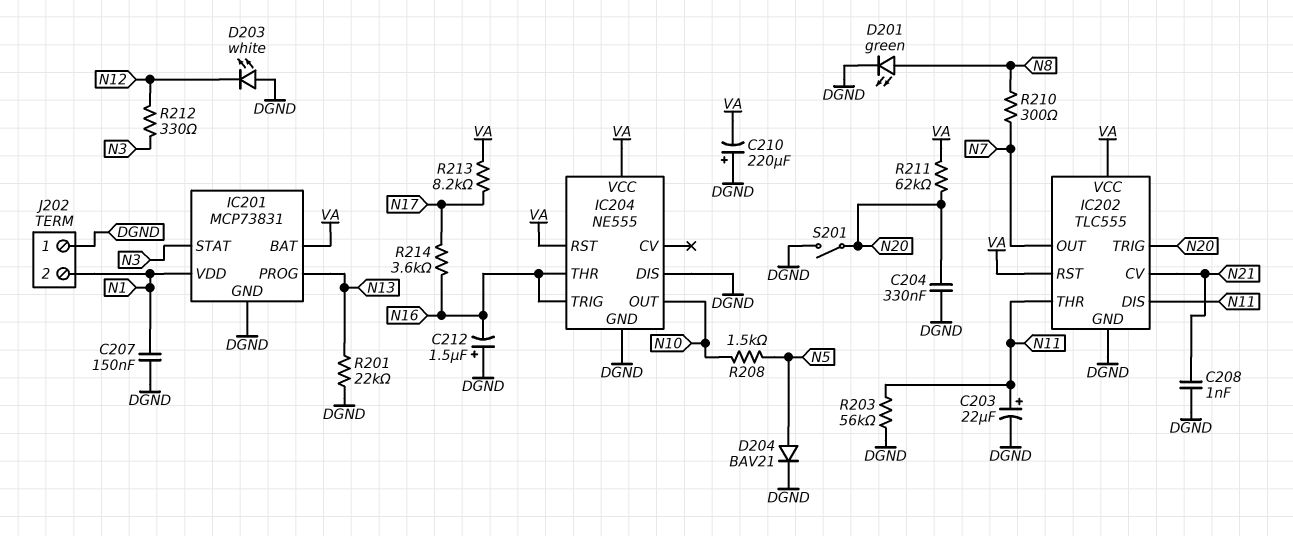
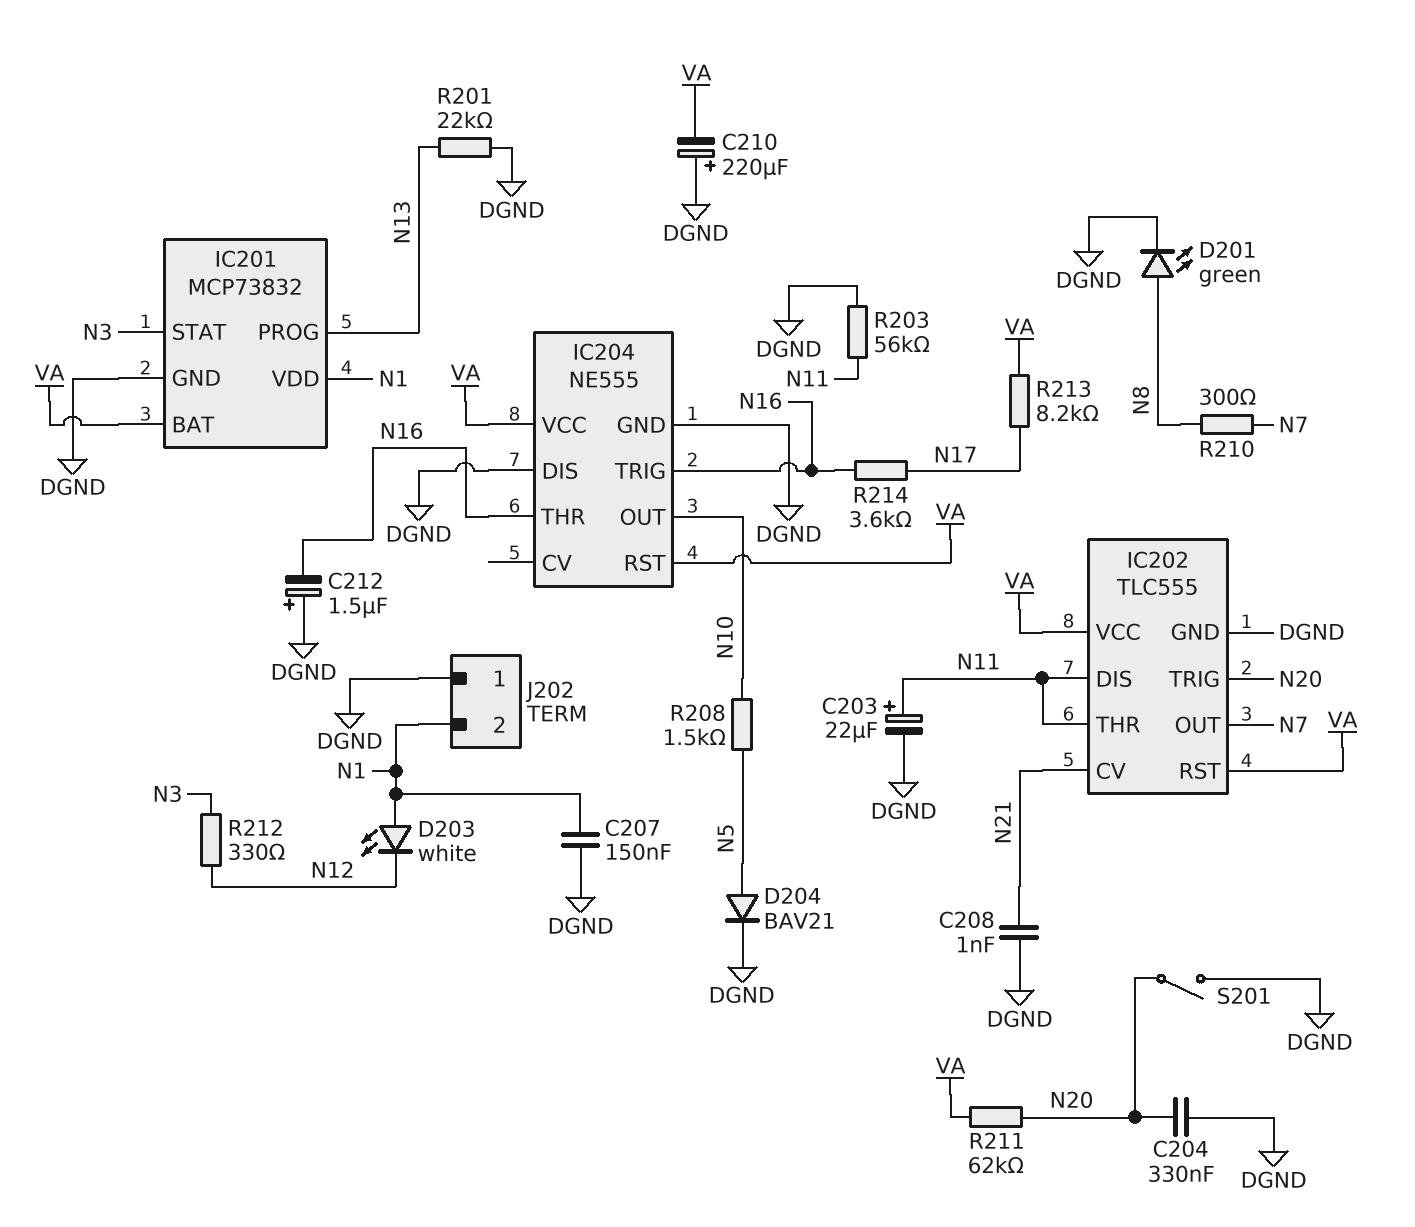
D203: LED white (A DGND, K N12) -> LED white (A N1, K N12)
IC201: MCP73831 -> MCP73832

